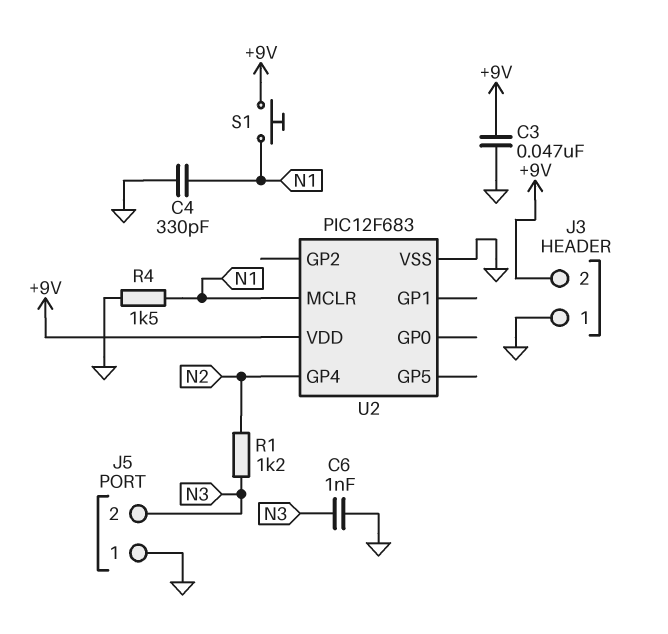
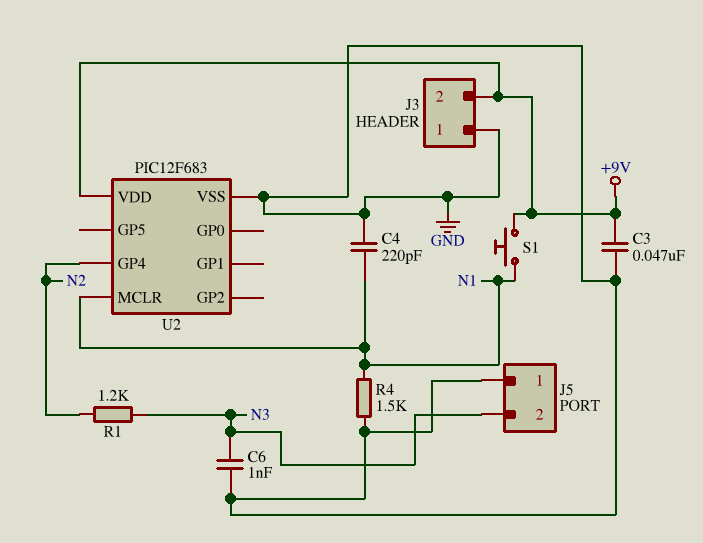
C4: 330pF (GND, N1) -> 220pF (GND, N1)

